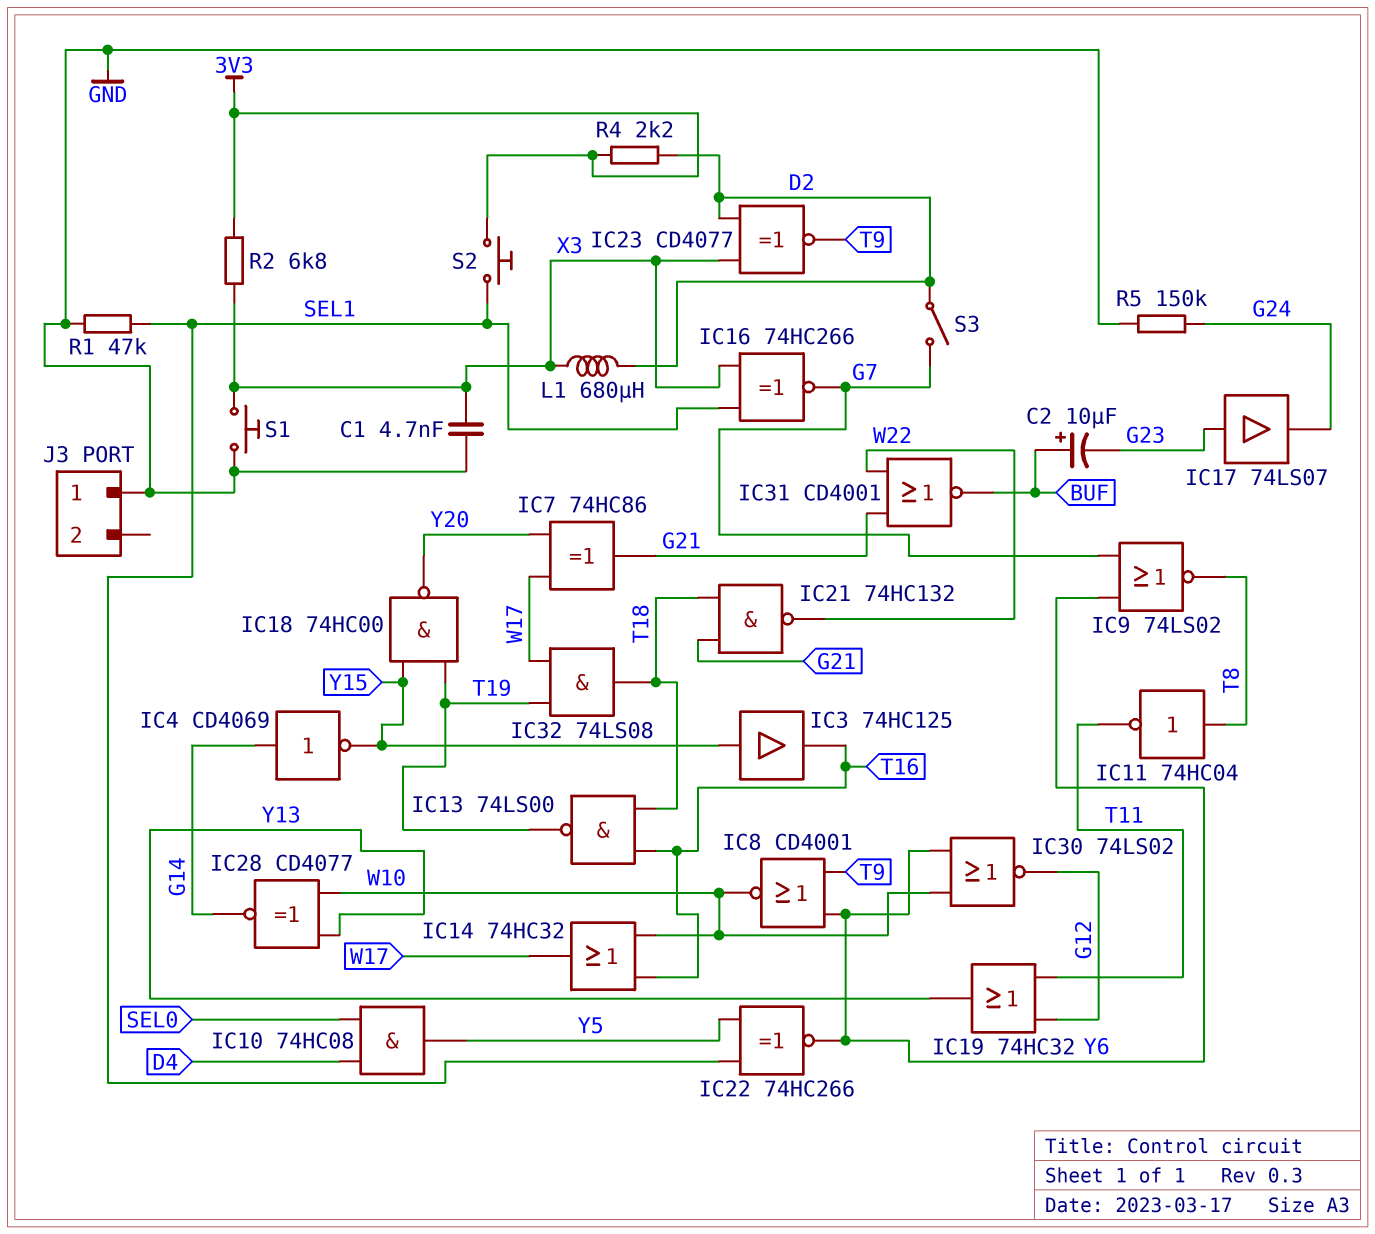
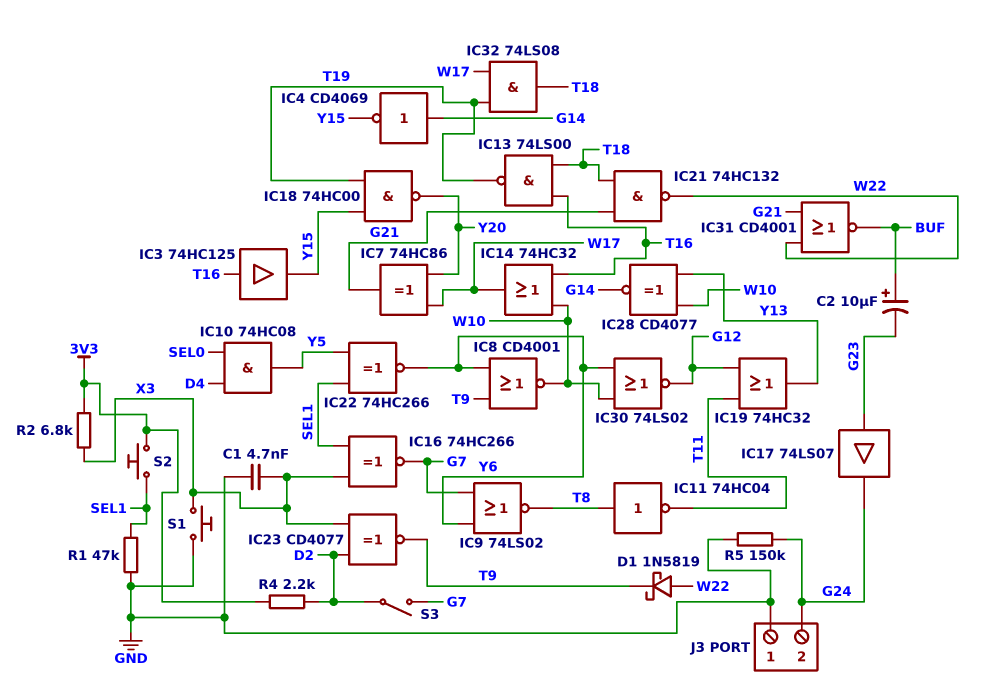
D1: none -> schottky 1N5819 (A W22, K T9)
IC3: buffer 74HC125 (in Y15, out T16) -> buffer 74HC125 (in T16, out Y15)
J3 pin 2: none -> G24
L1: 680uH (D2, X3) -> none

